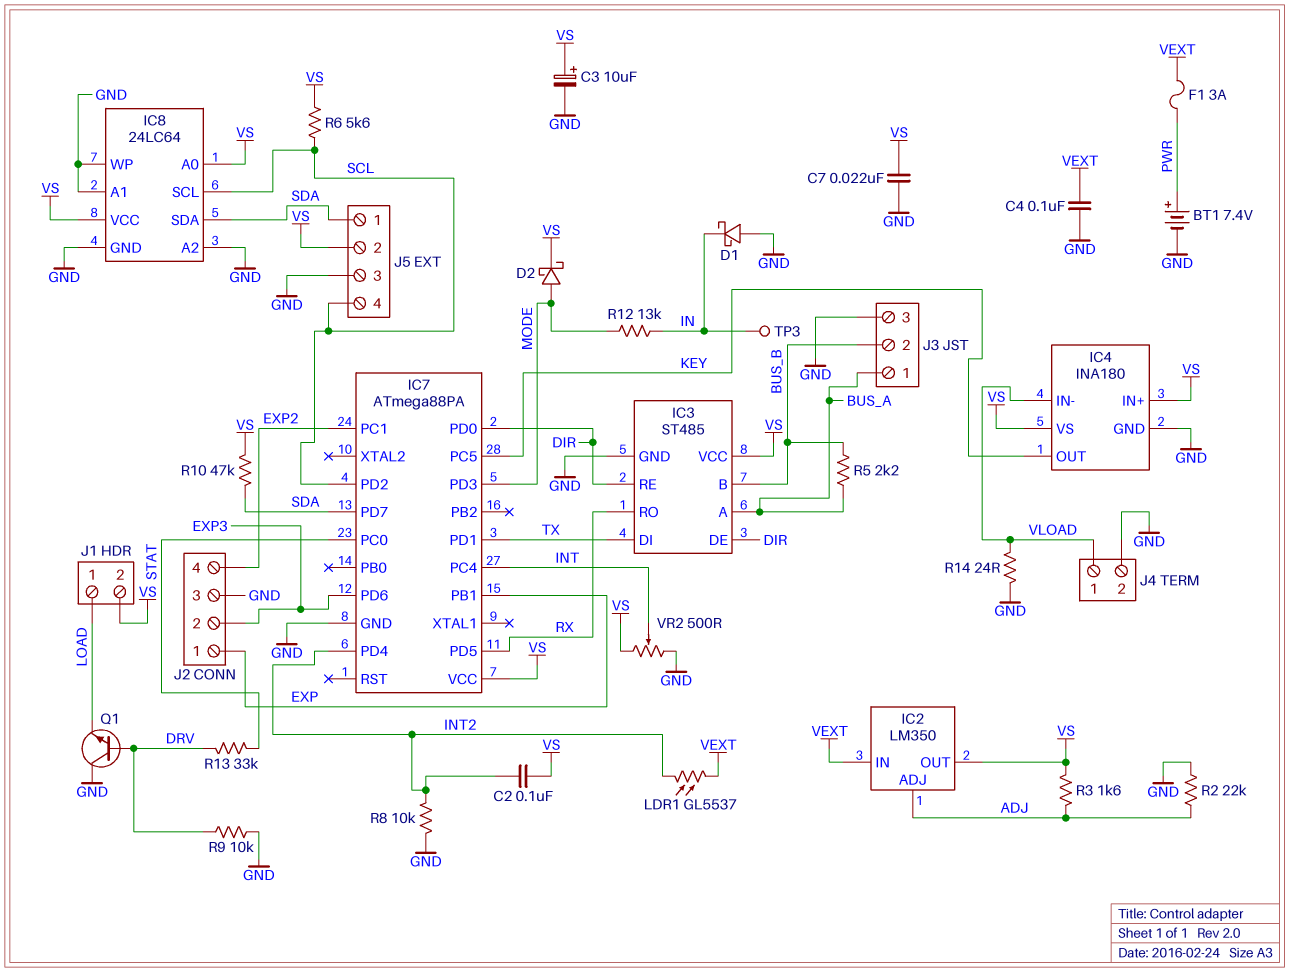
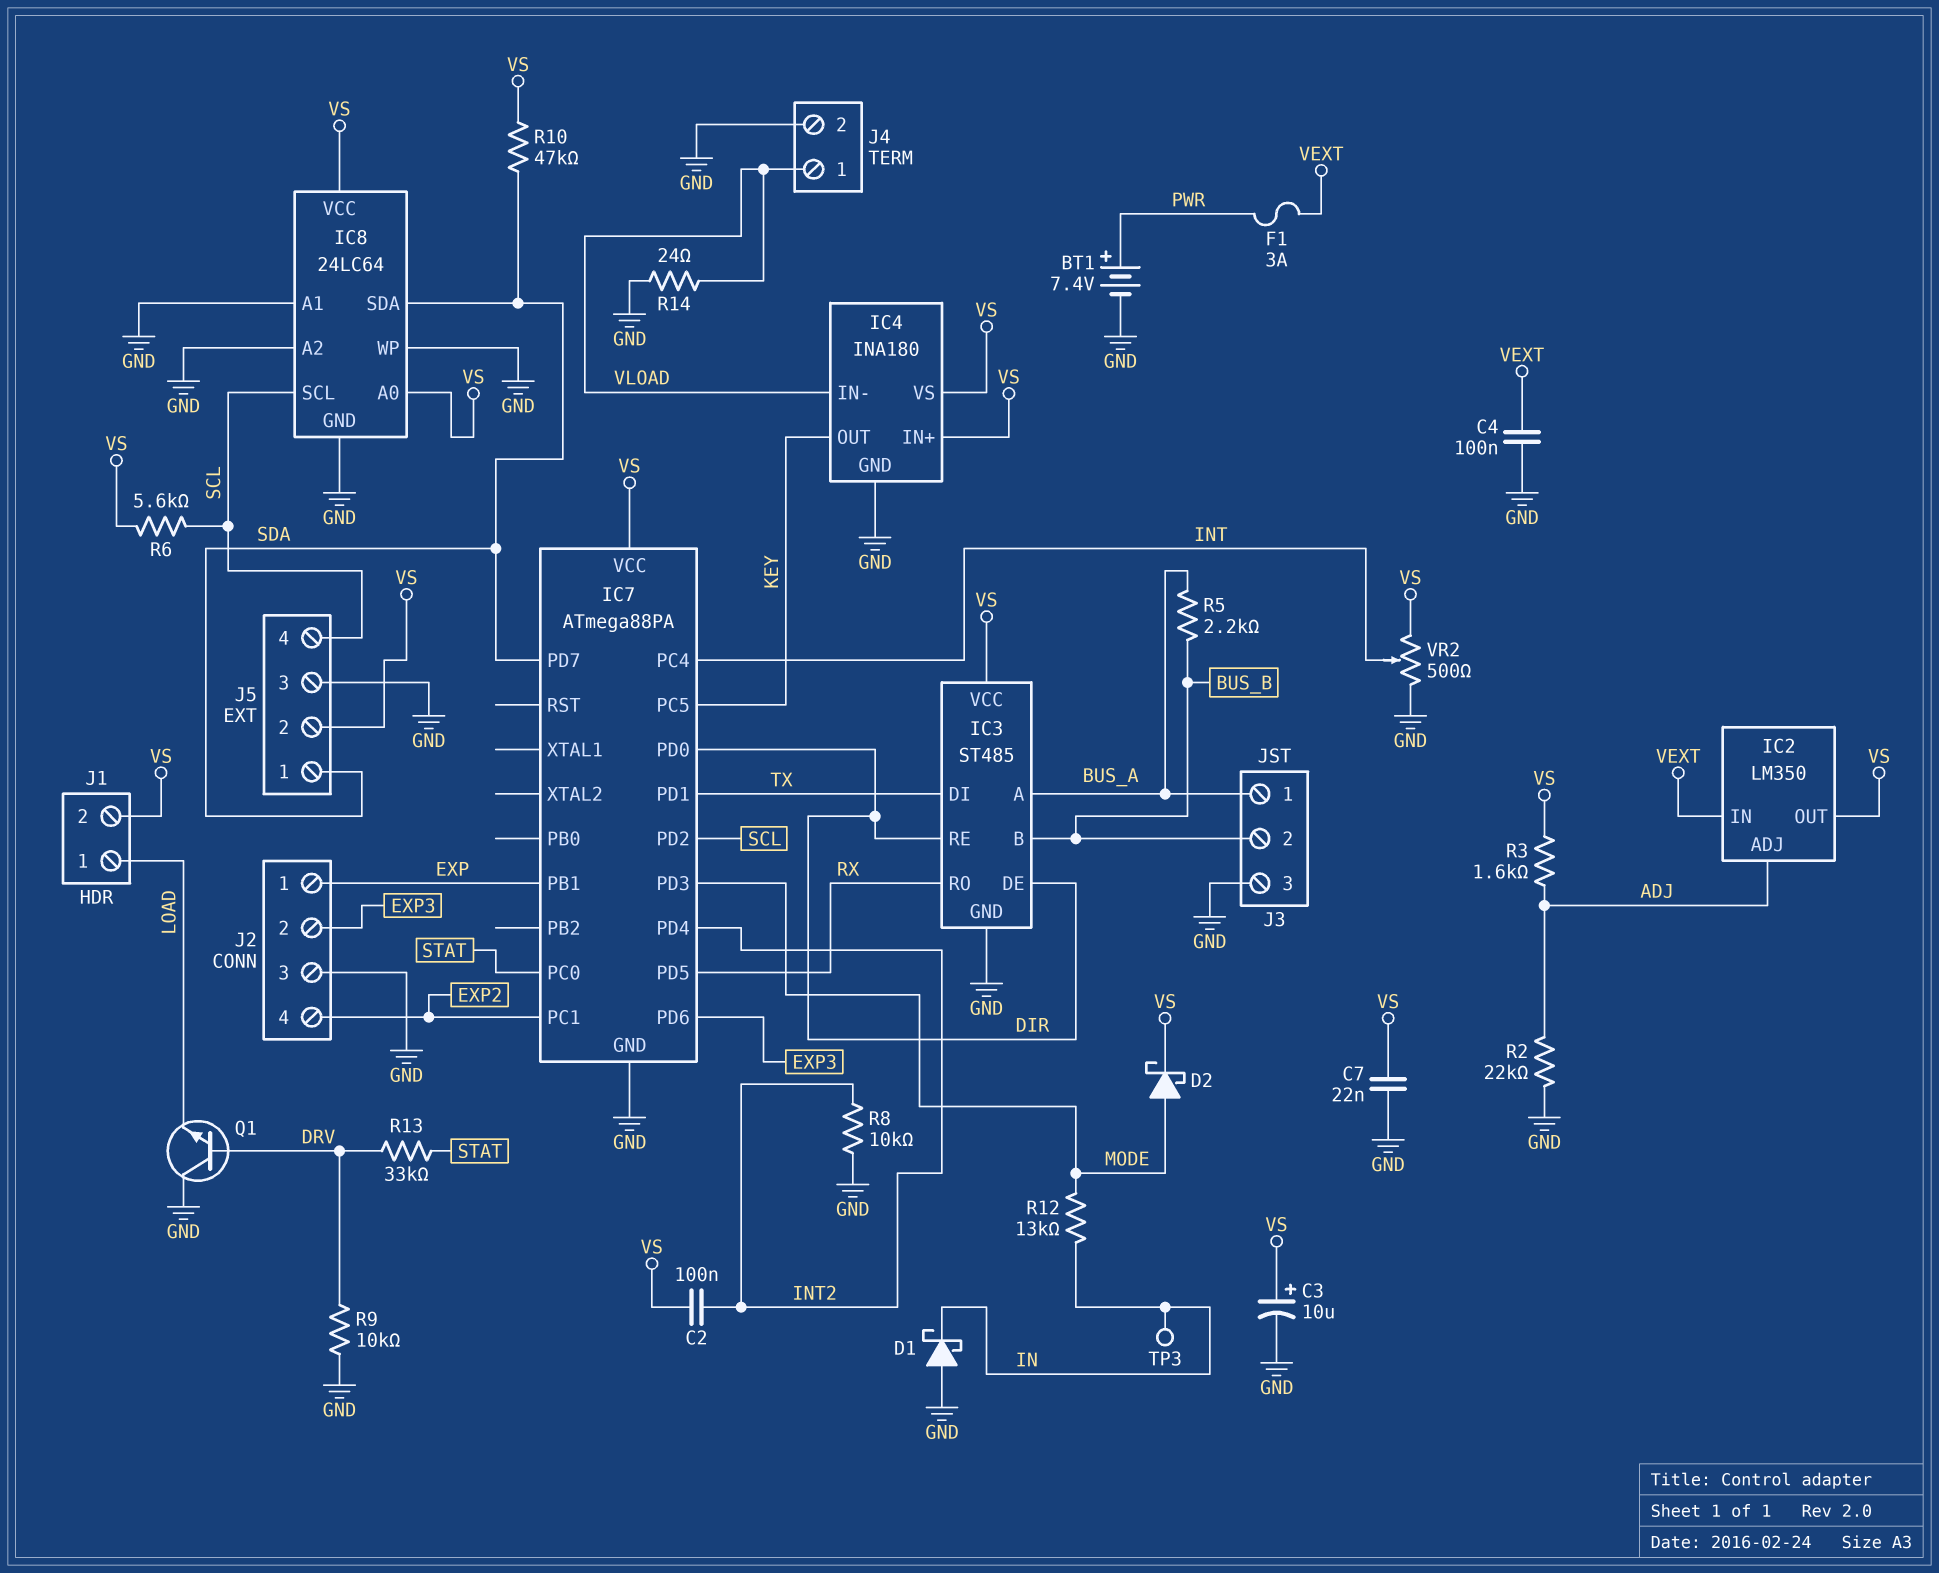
LDR1: GL5537 (INT2, VEXT) -> none

